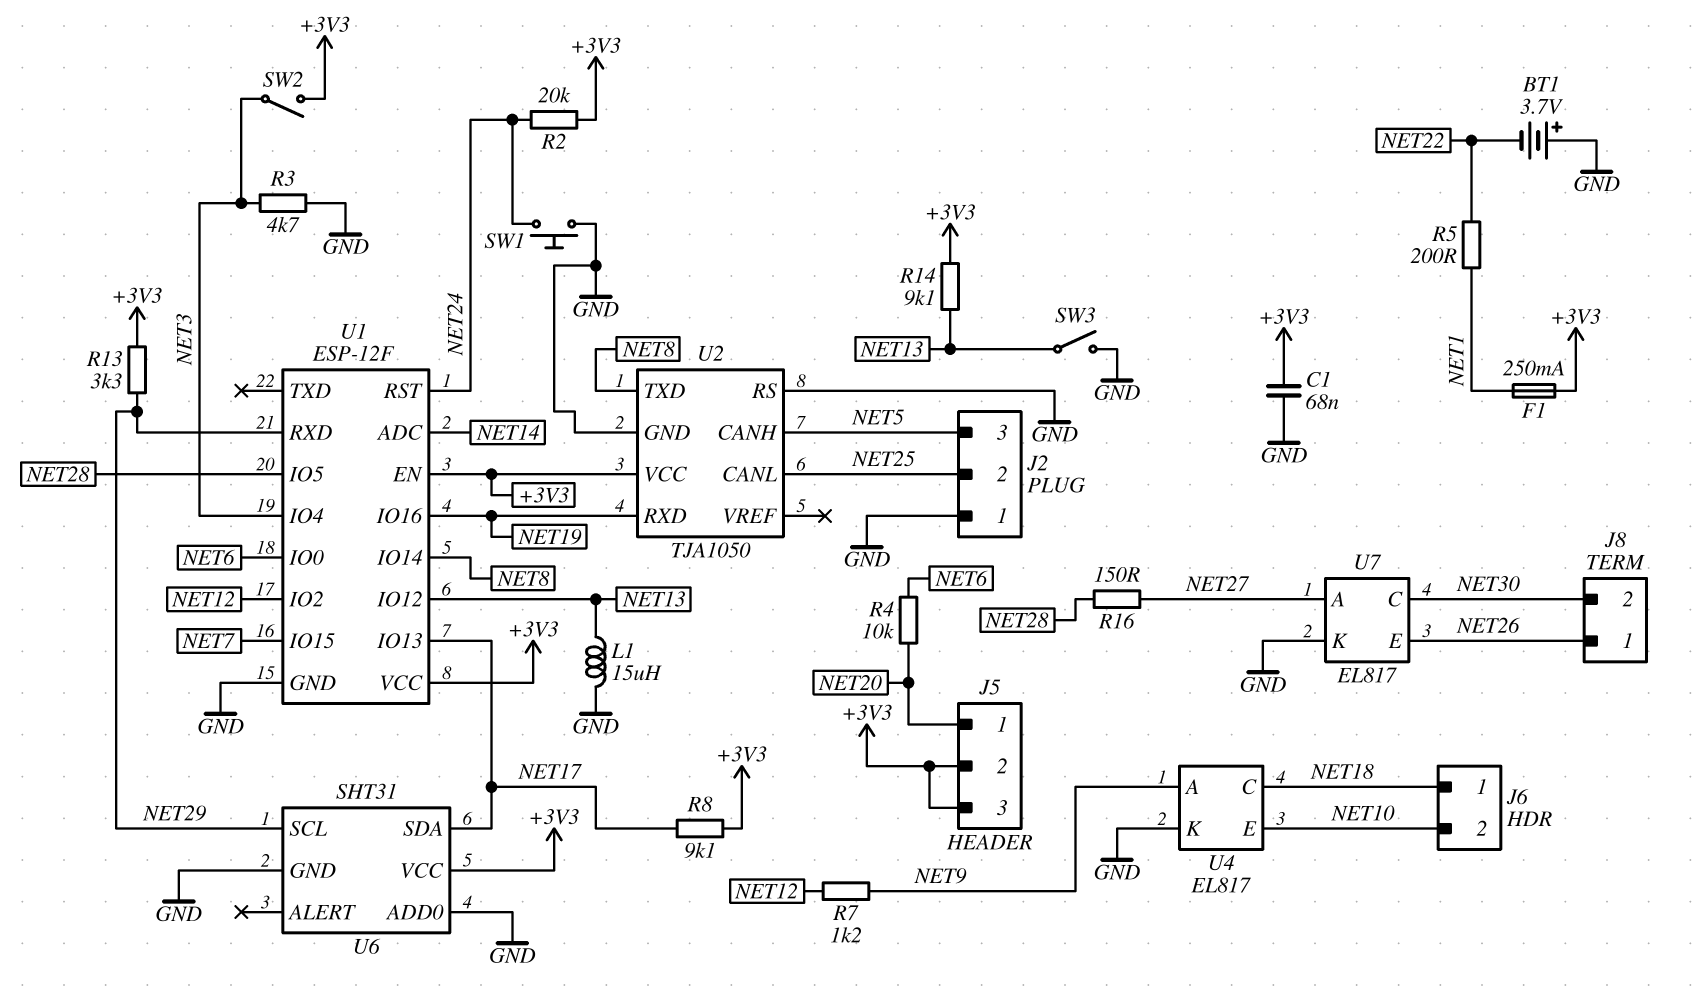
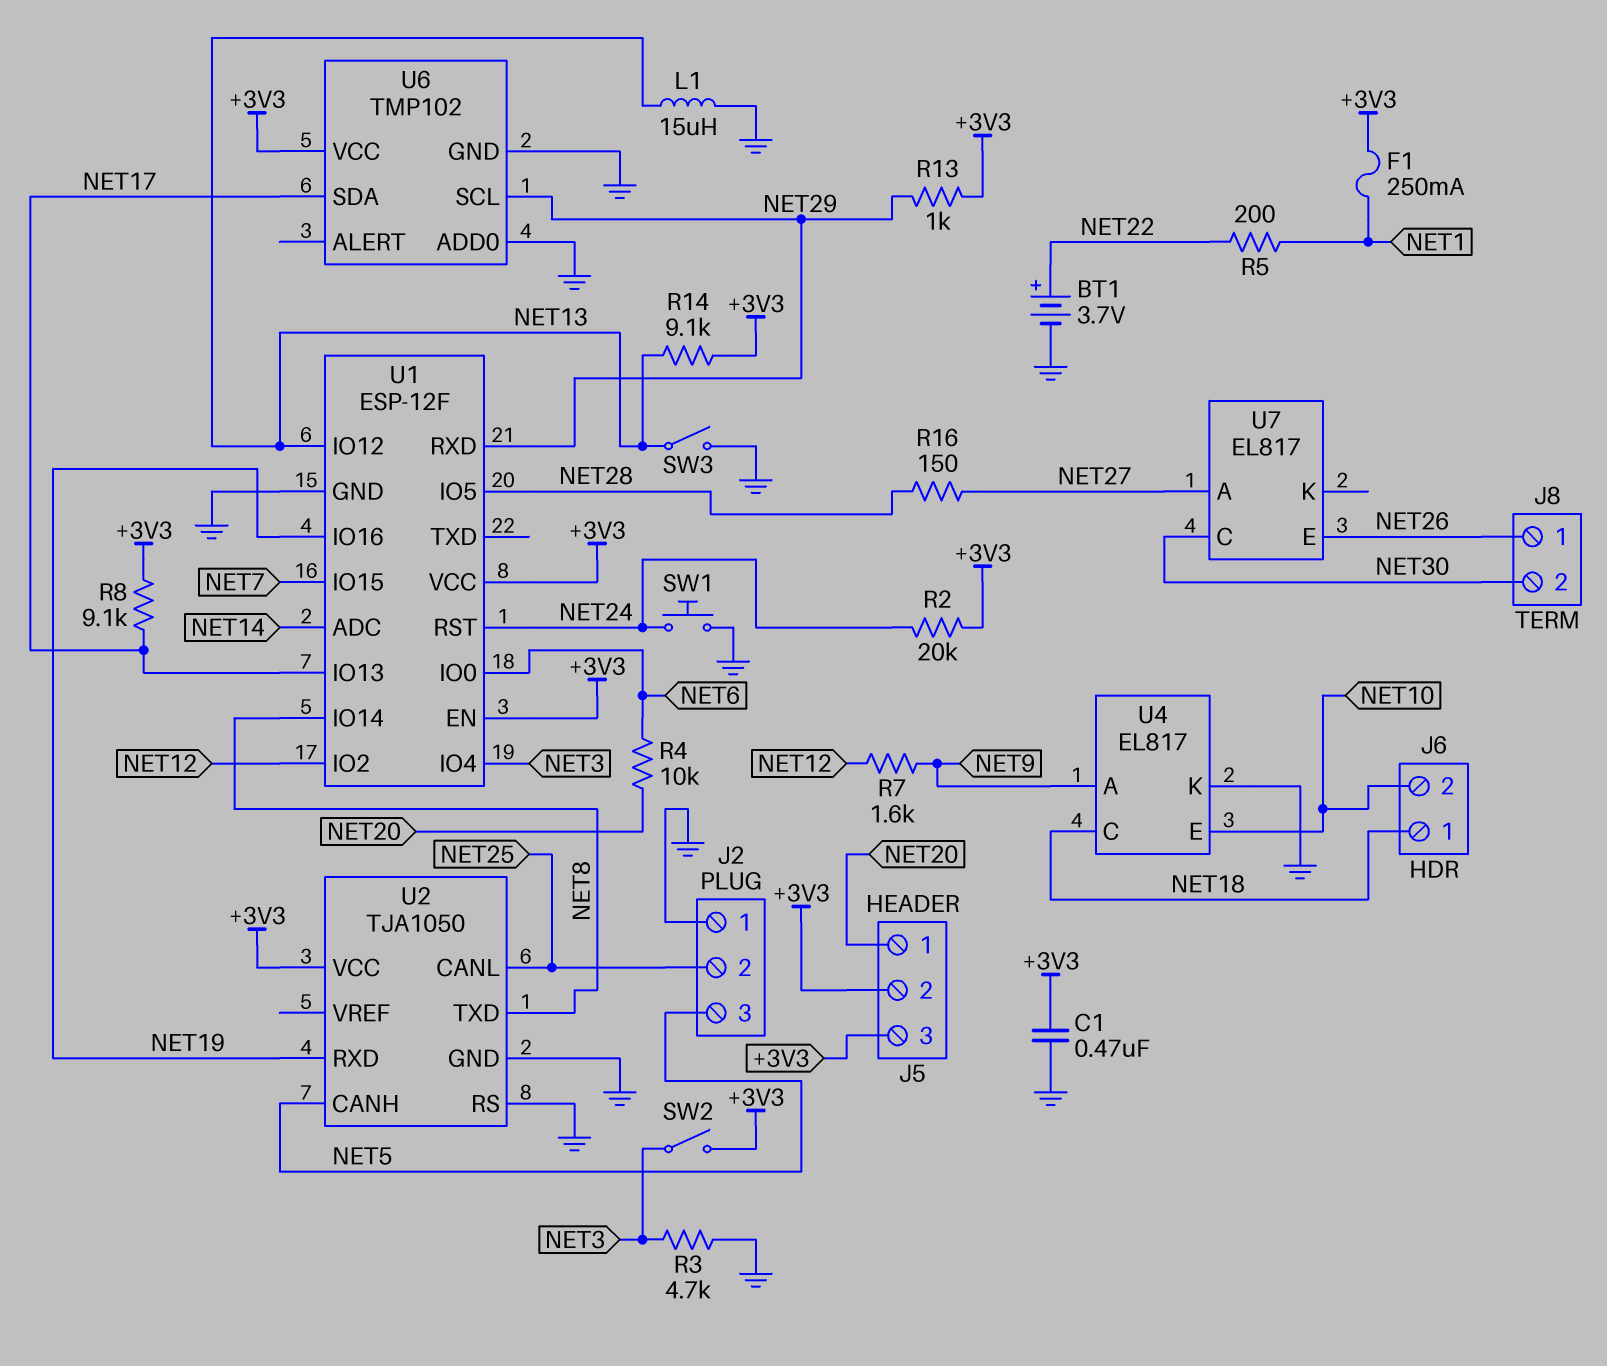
BT1: 3.7V (plus GND, minus NET22) -> 3.7V (plus NET22, minus GND)
C1: 68nF (+3V3, GND) -> 470nF (+3V3, GND)
R7: 1.2k (NET9, NET12) -> 1.6k (NET9, NET12)
R13: 3.3k (+3V3, NET29) -> 1k (+3V3, NET29)
U6: SHT31 -> TMP102
U7 pin K: GND -> none

